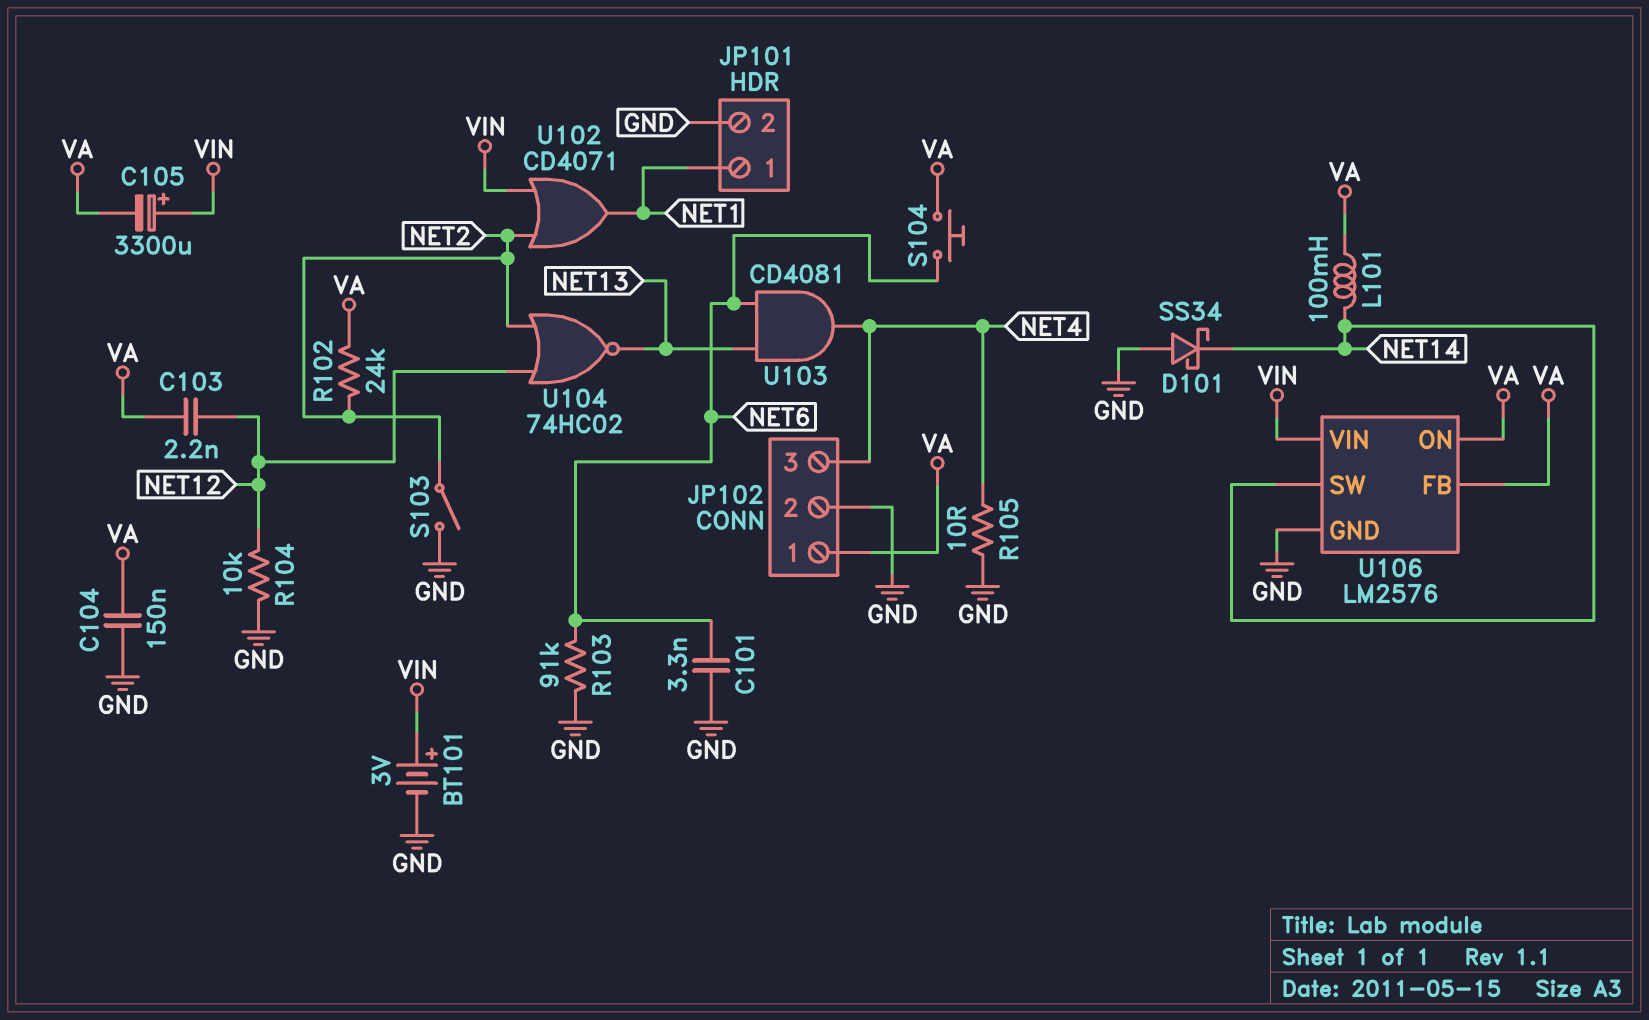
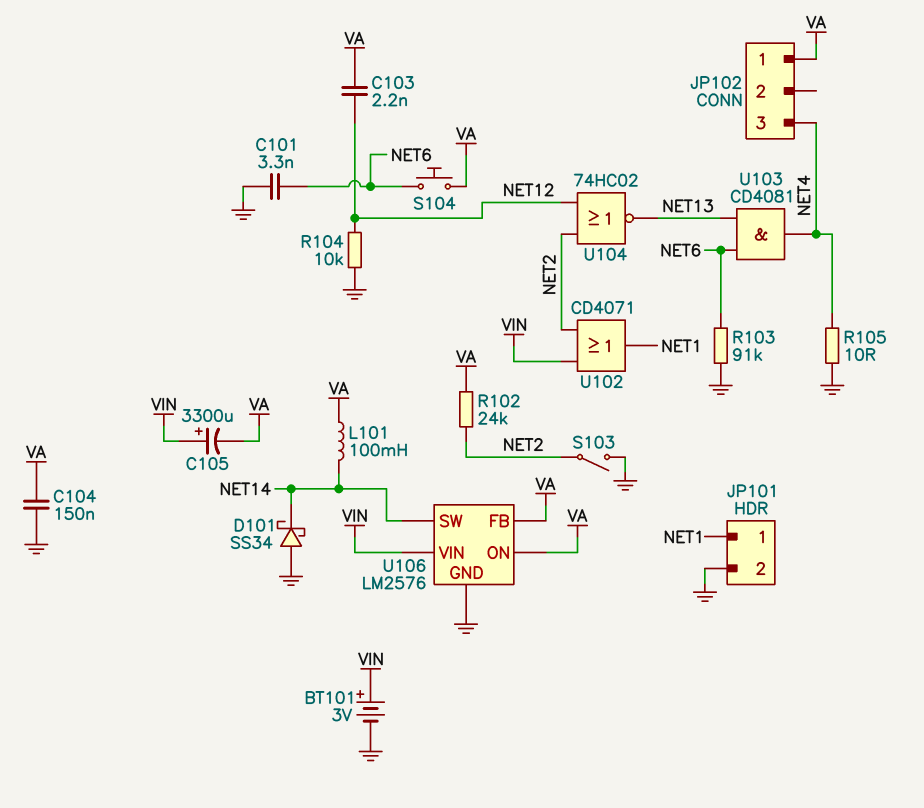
JP102 pin 2: GND -> none

